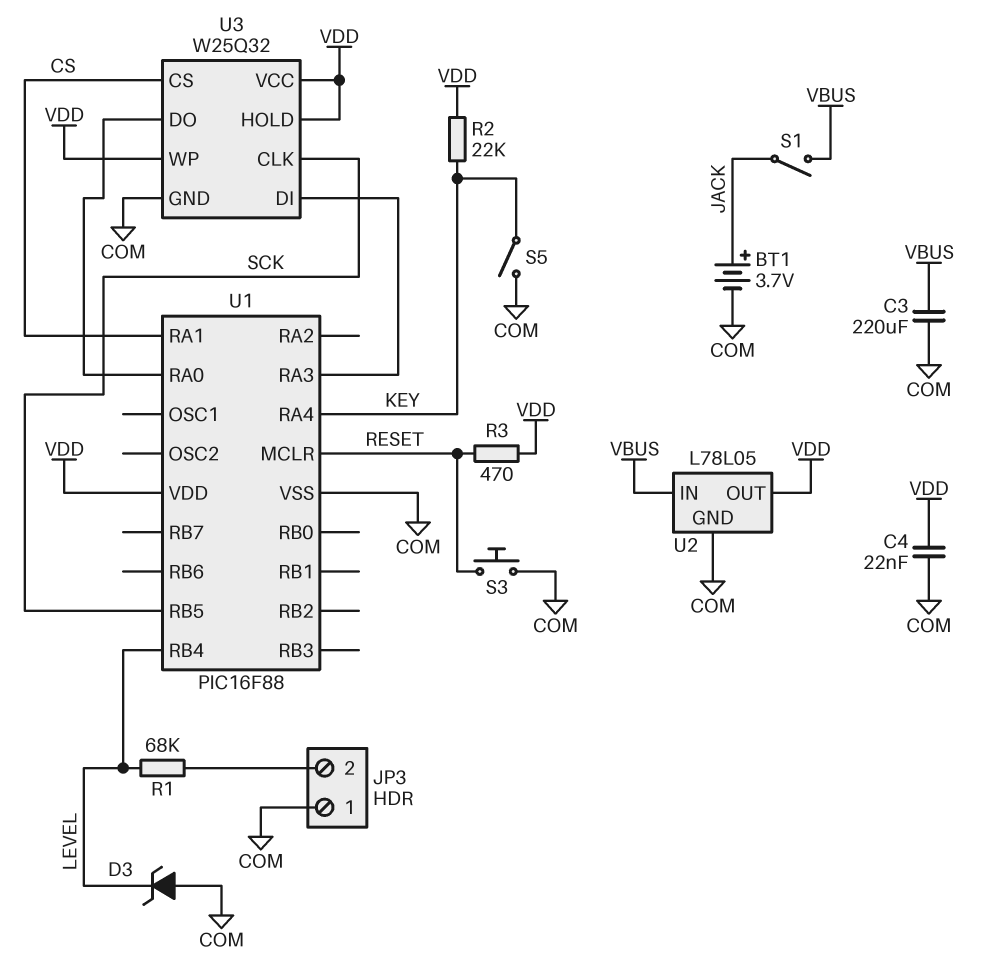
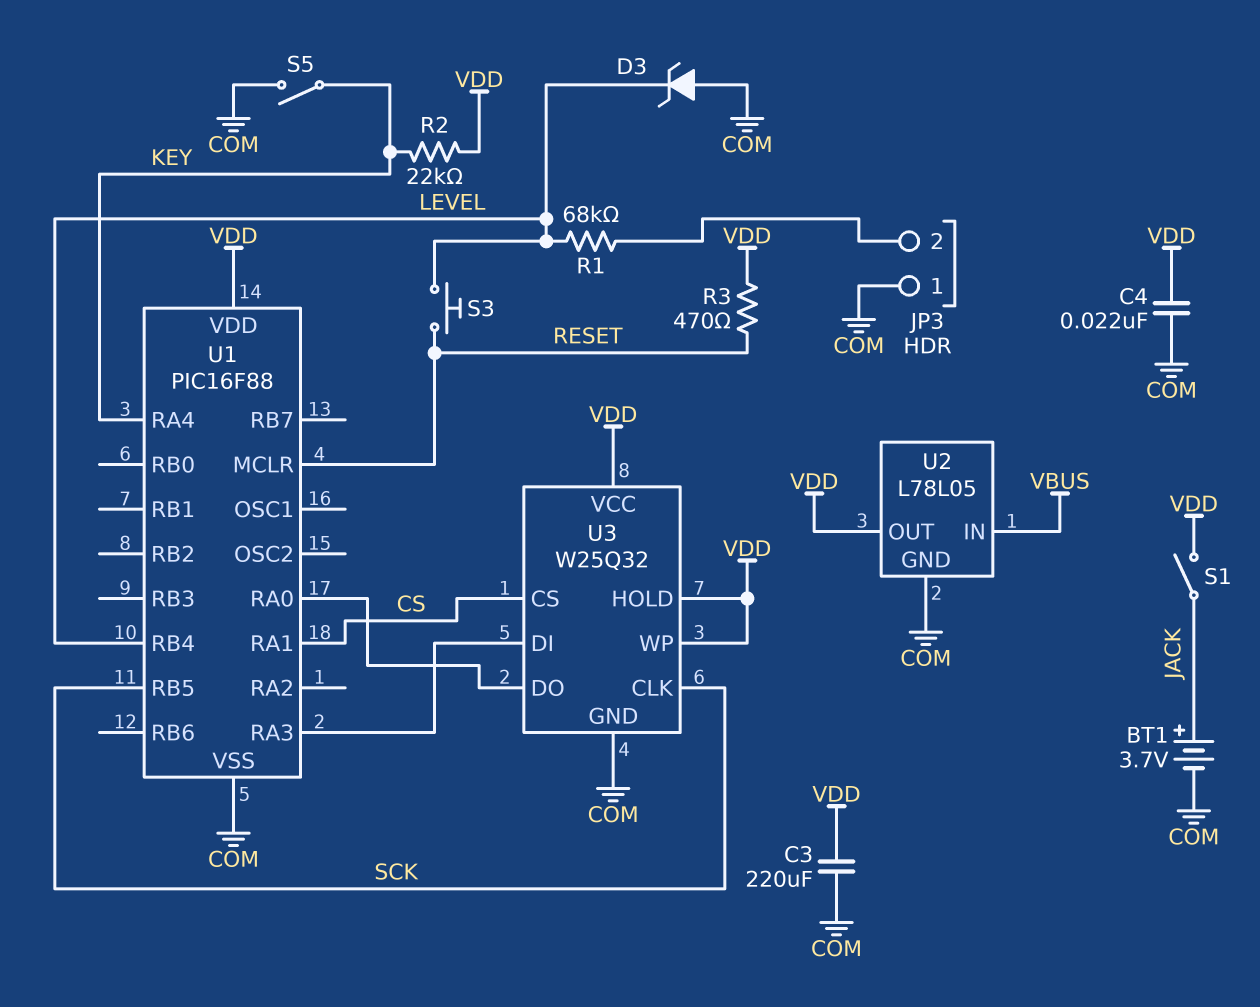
C3: 220uF (COM, VBUS) -> 220uF (COM, VDD)
S1: switch (JACK, VBUS) -> switch (JACK, VDD)
S3: button (COM, RESET) -> button (LEVEL, RESET)

